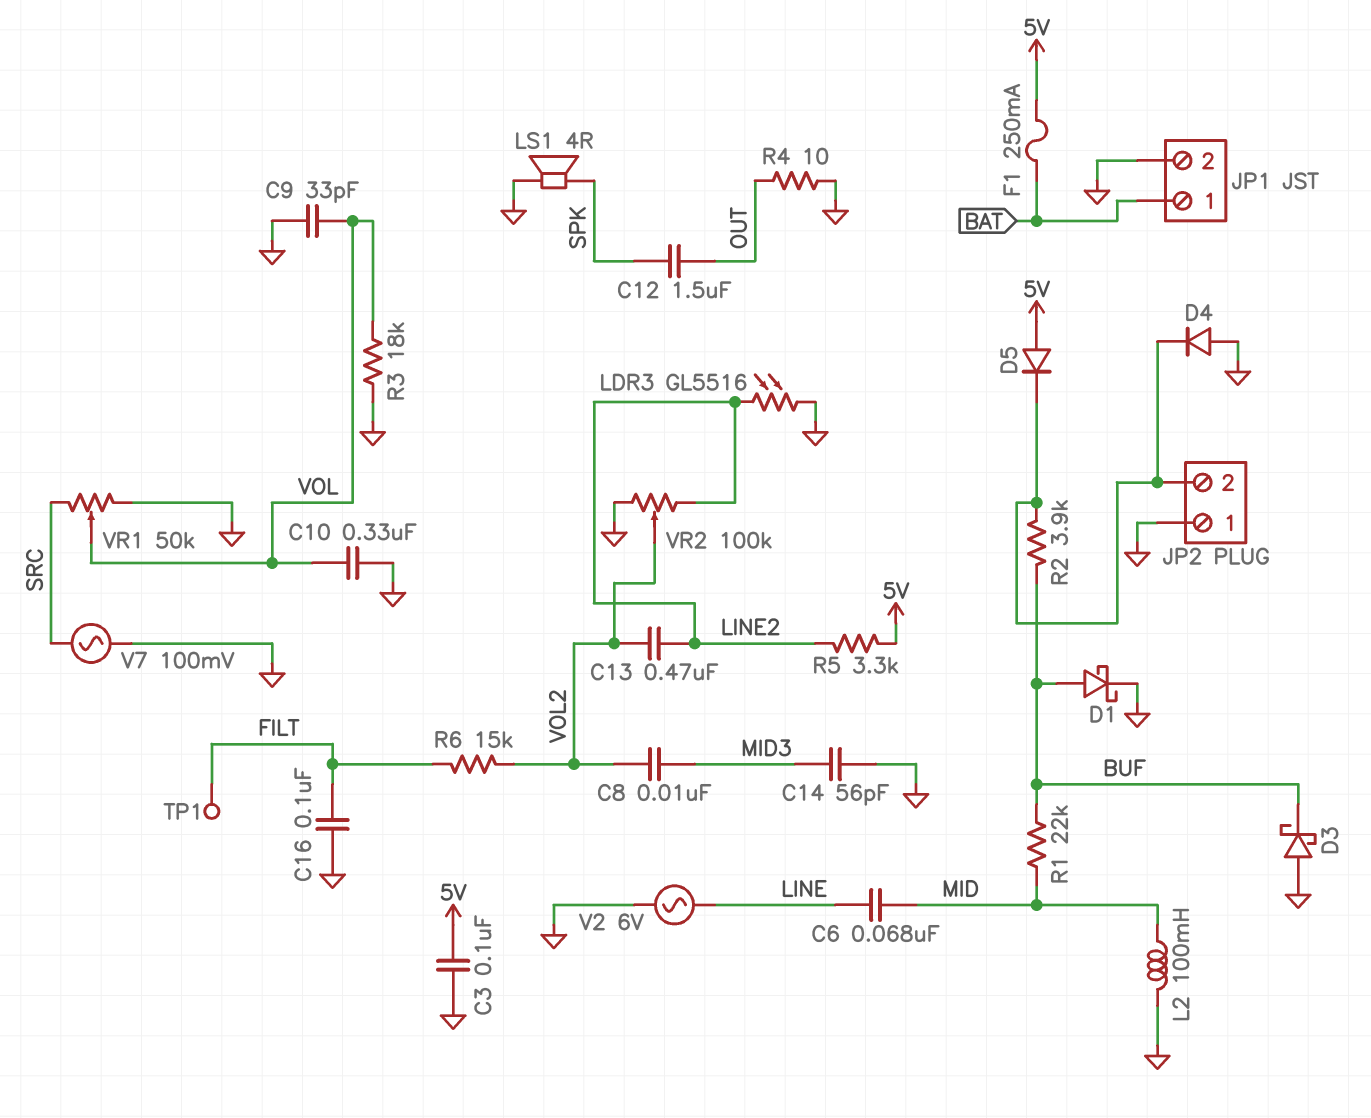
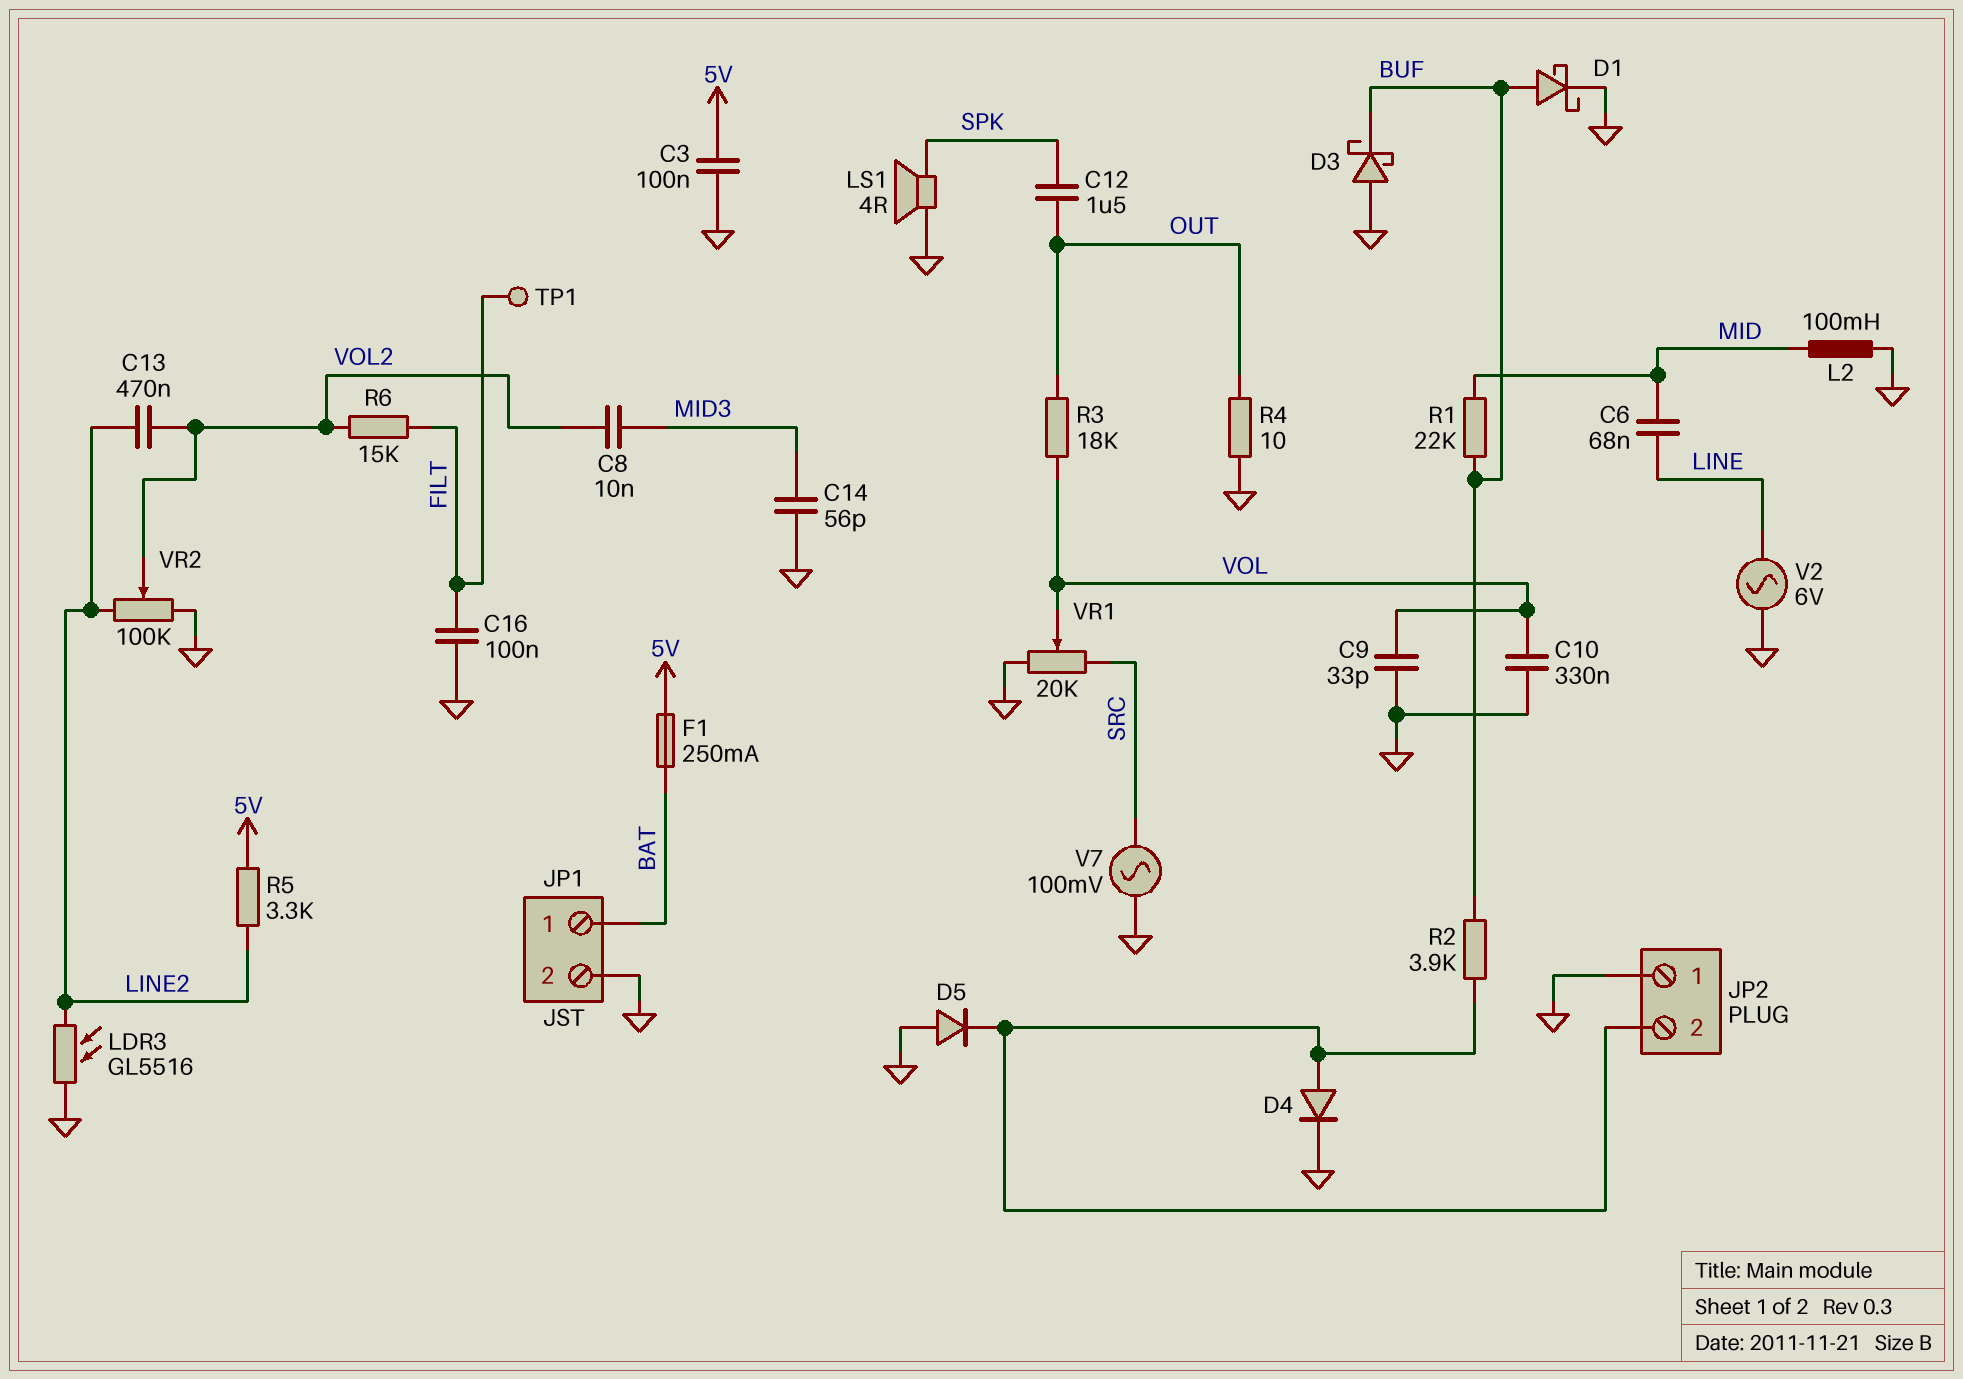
D4: diode (A GND, K JP2/2) -> diode (A JP2/2, K GND)
D5: diode (A 5V, K JP2/2) -> diode (A GND, K JP2/2)
R3: 18k (GND, VOL) -> 18k (OUT, VOL)
VR1: 50k (GND, SRC, wiper VOL) -> 20k (GND, SRC, wiper VOL)

